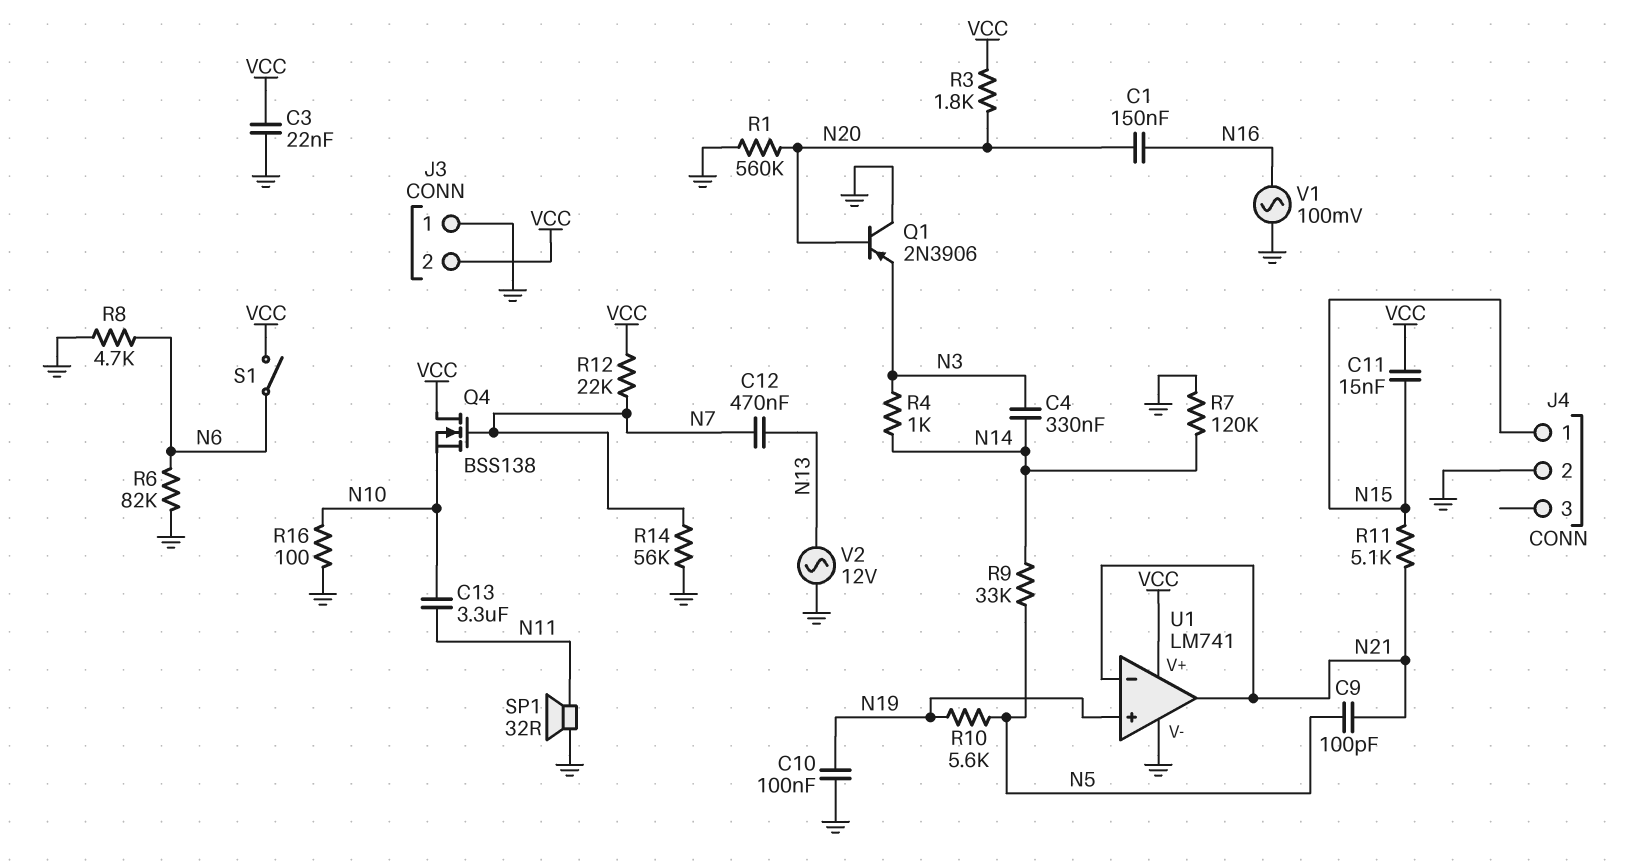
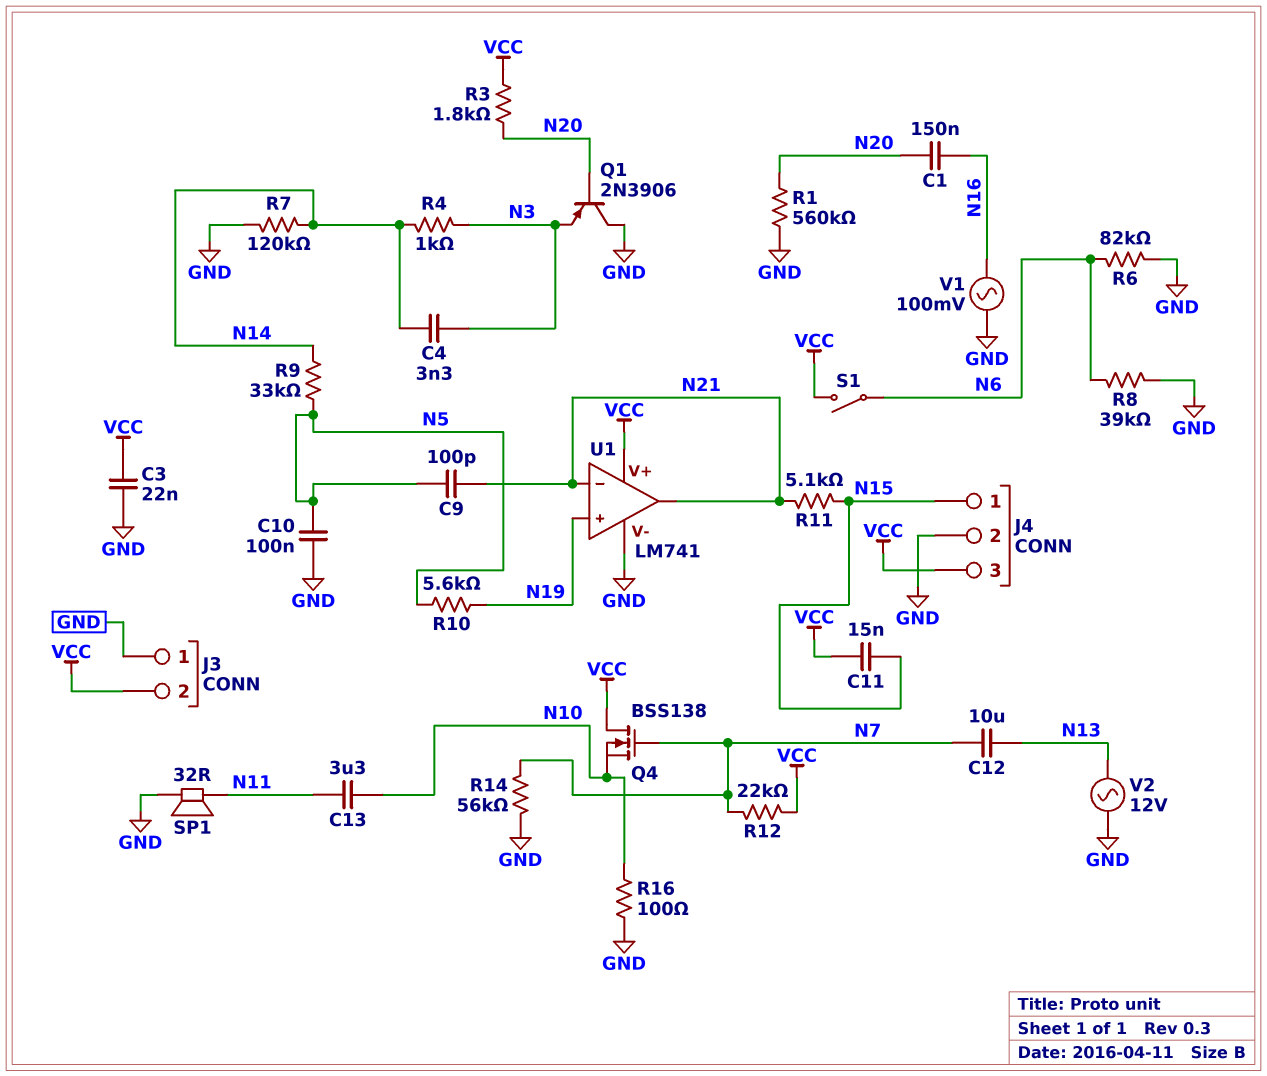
C4: 330nF (N3, N14) -> 3.3nF (N3, N14)
C10: 100nF (GND, N19) -> 100nF (GND, N5)
C12: 470nF (N7, N13) -> 10uF (N7, N13)
J4 pin 3: none -> VCC
R8: 4.7k (GND, N6) -> 39k (GND, N6)

